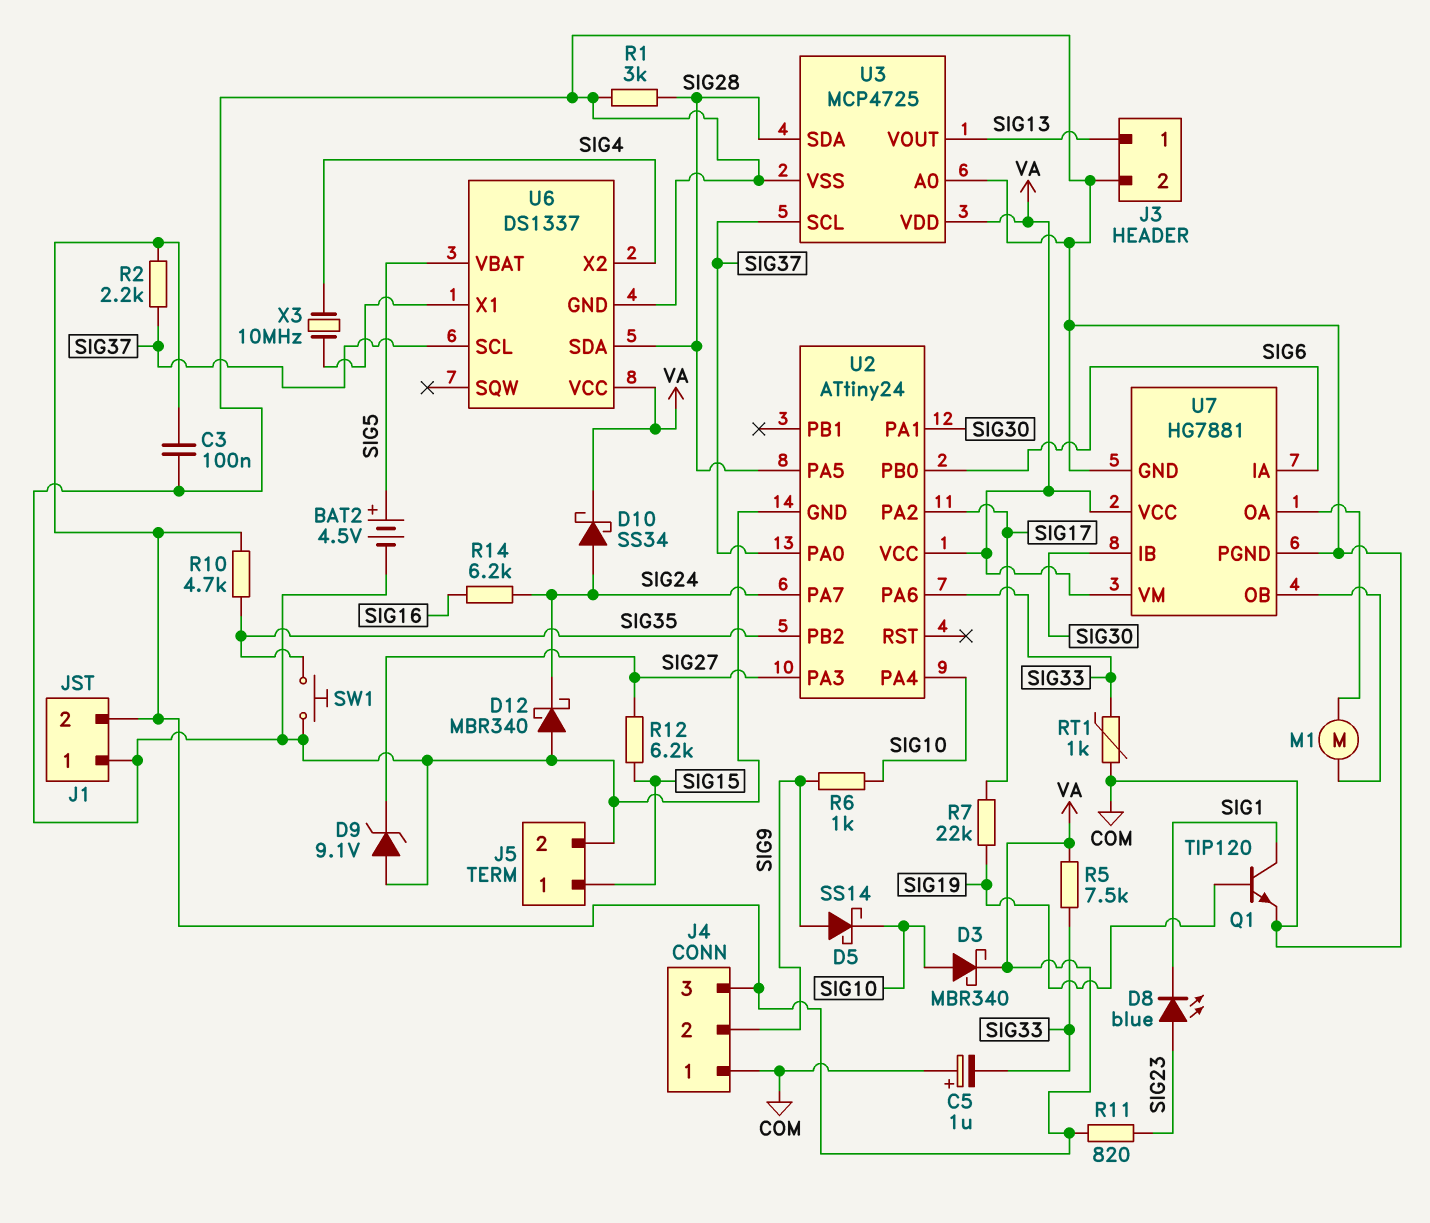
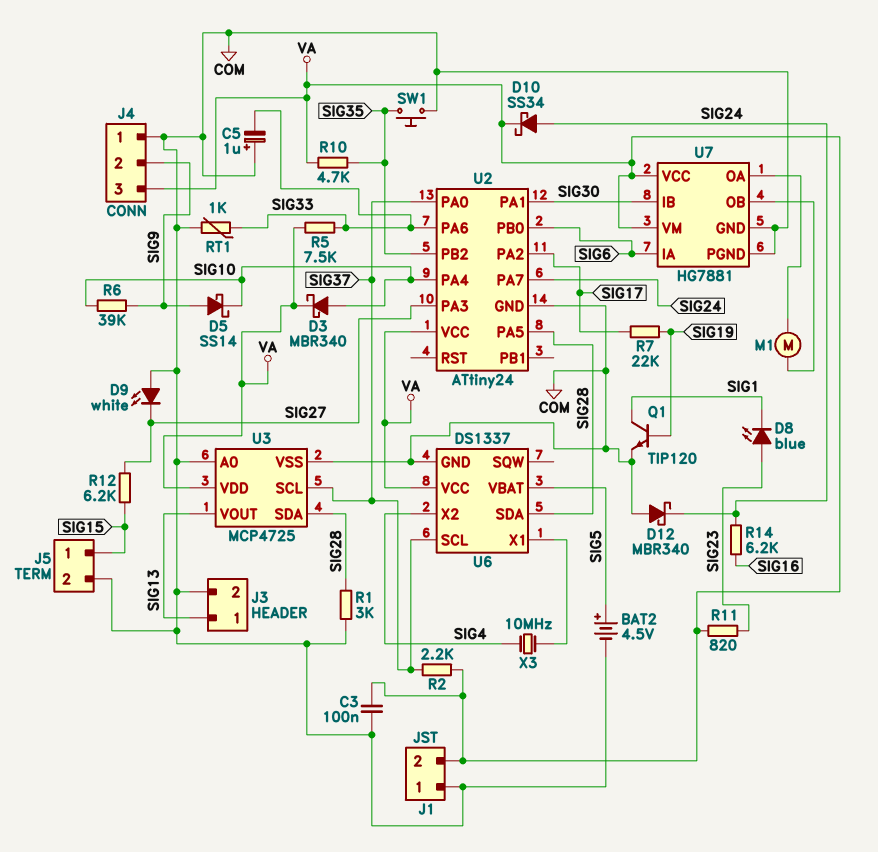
D9: zener 9.1V (A COM, K SIG27) -> LED white (A COM, K SIG27)
R6: 1k (SIG9, SIG10) -> 39k (SIG9, SIG10)

